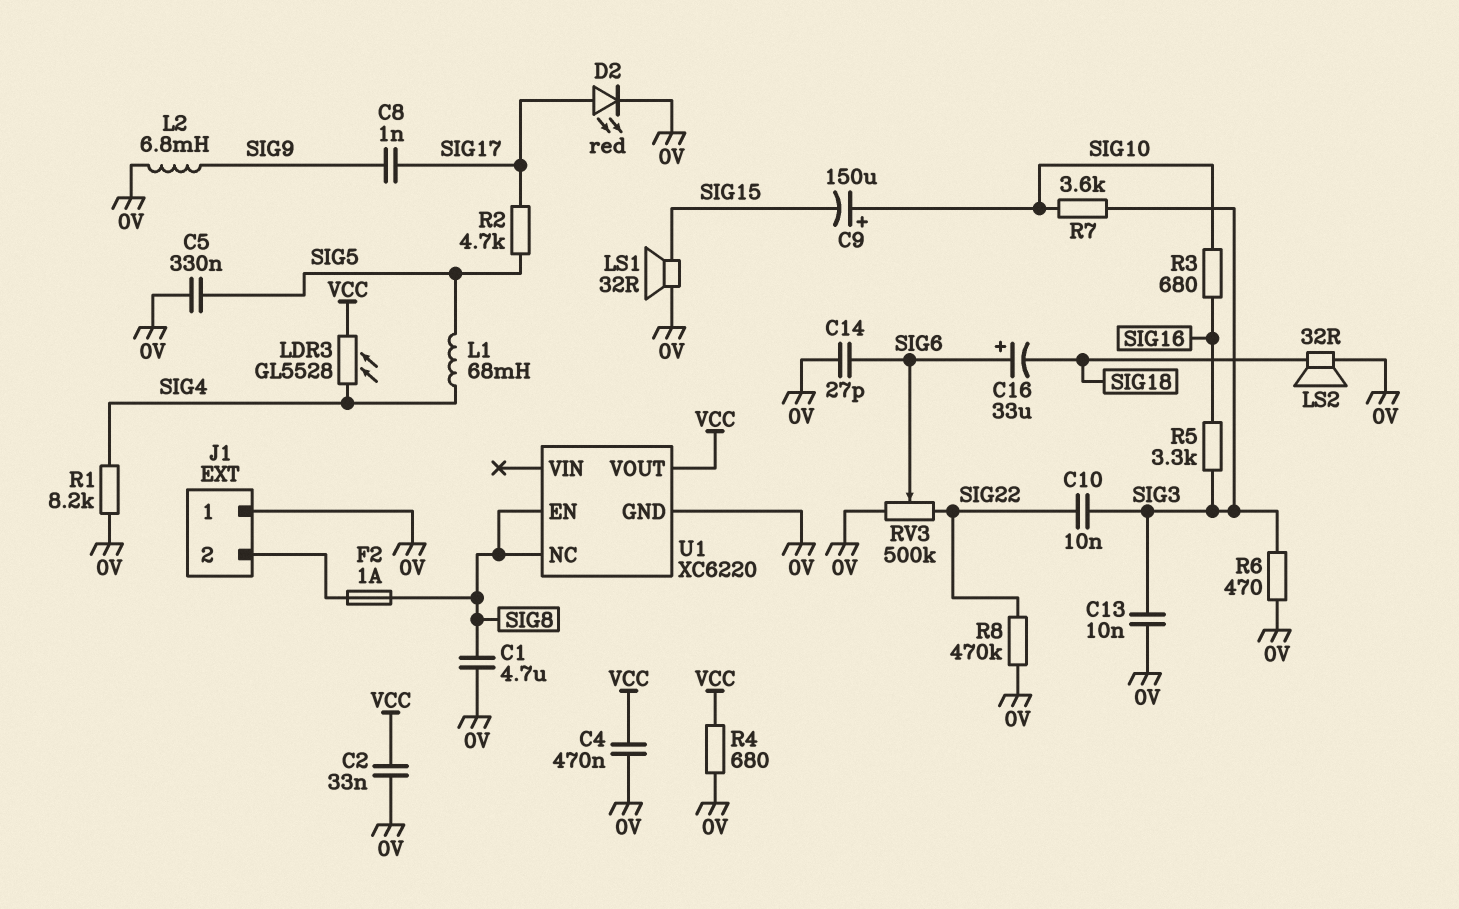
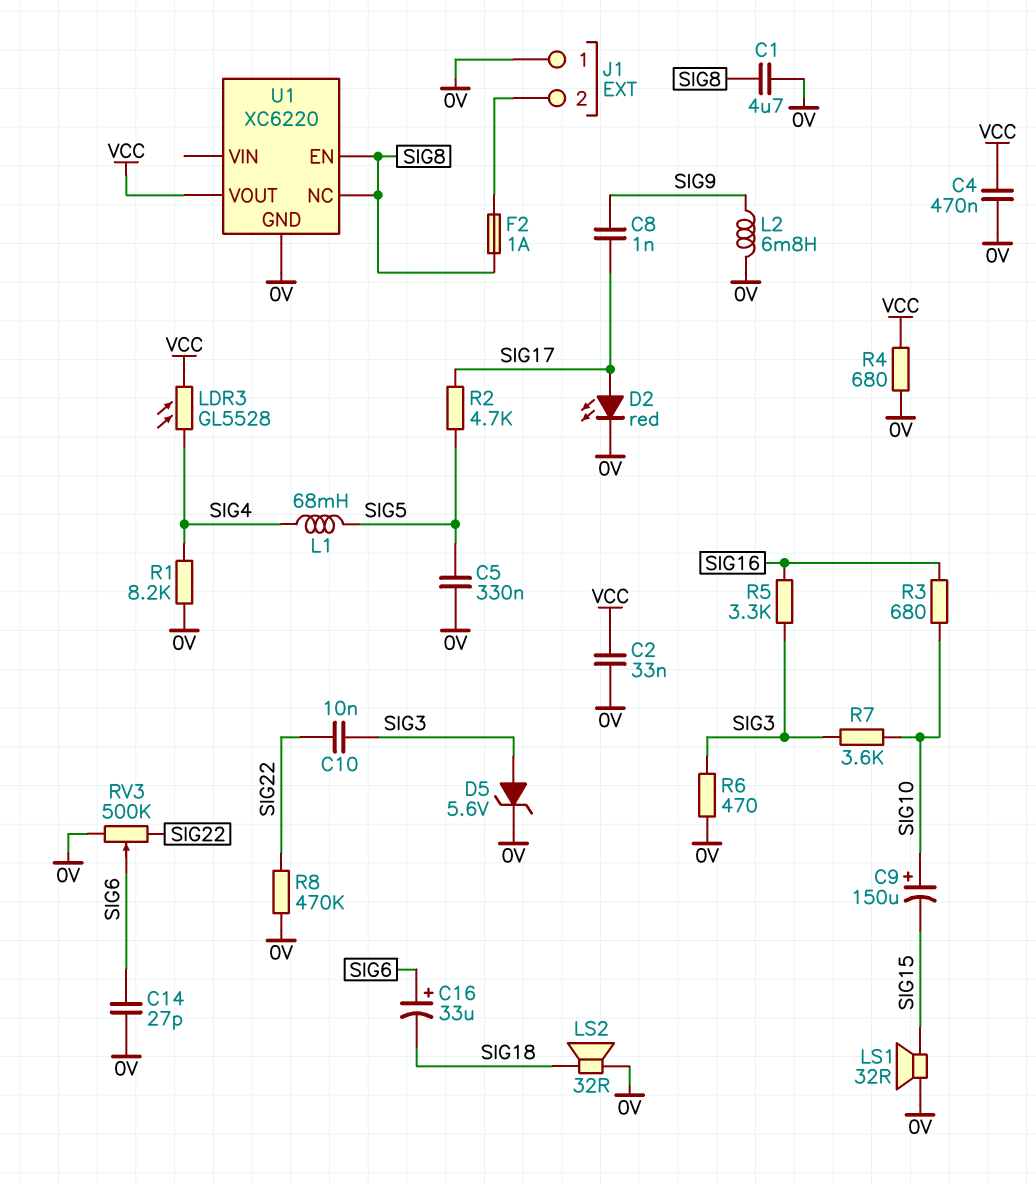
C13: 10nF (0V, SIG3) -> none
D5: none -> zener 5.6V (A SIG3, K 0V)

